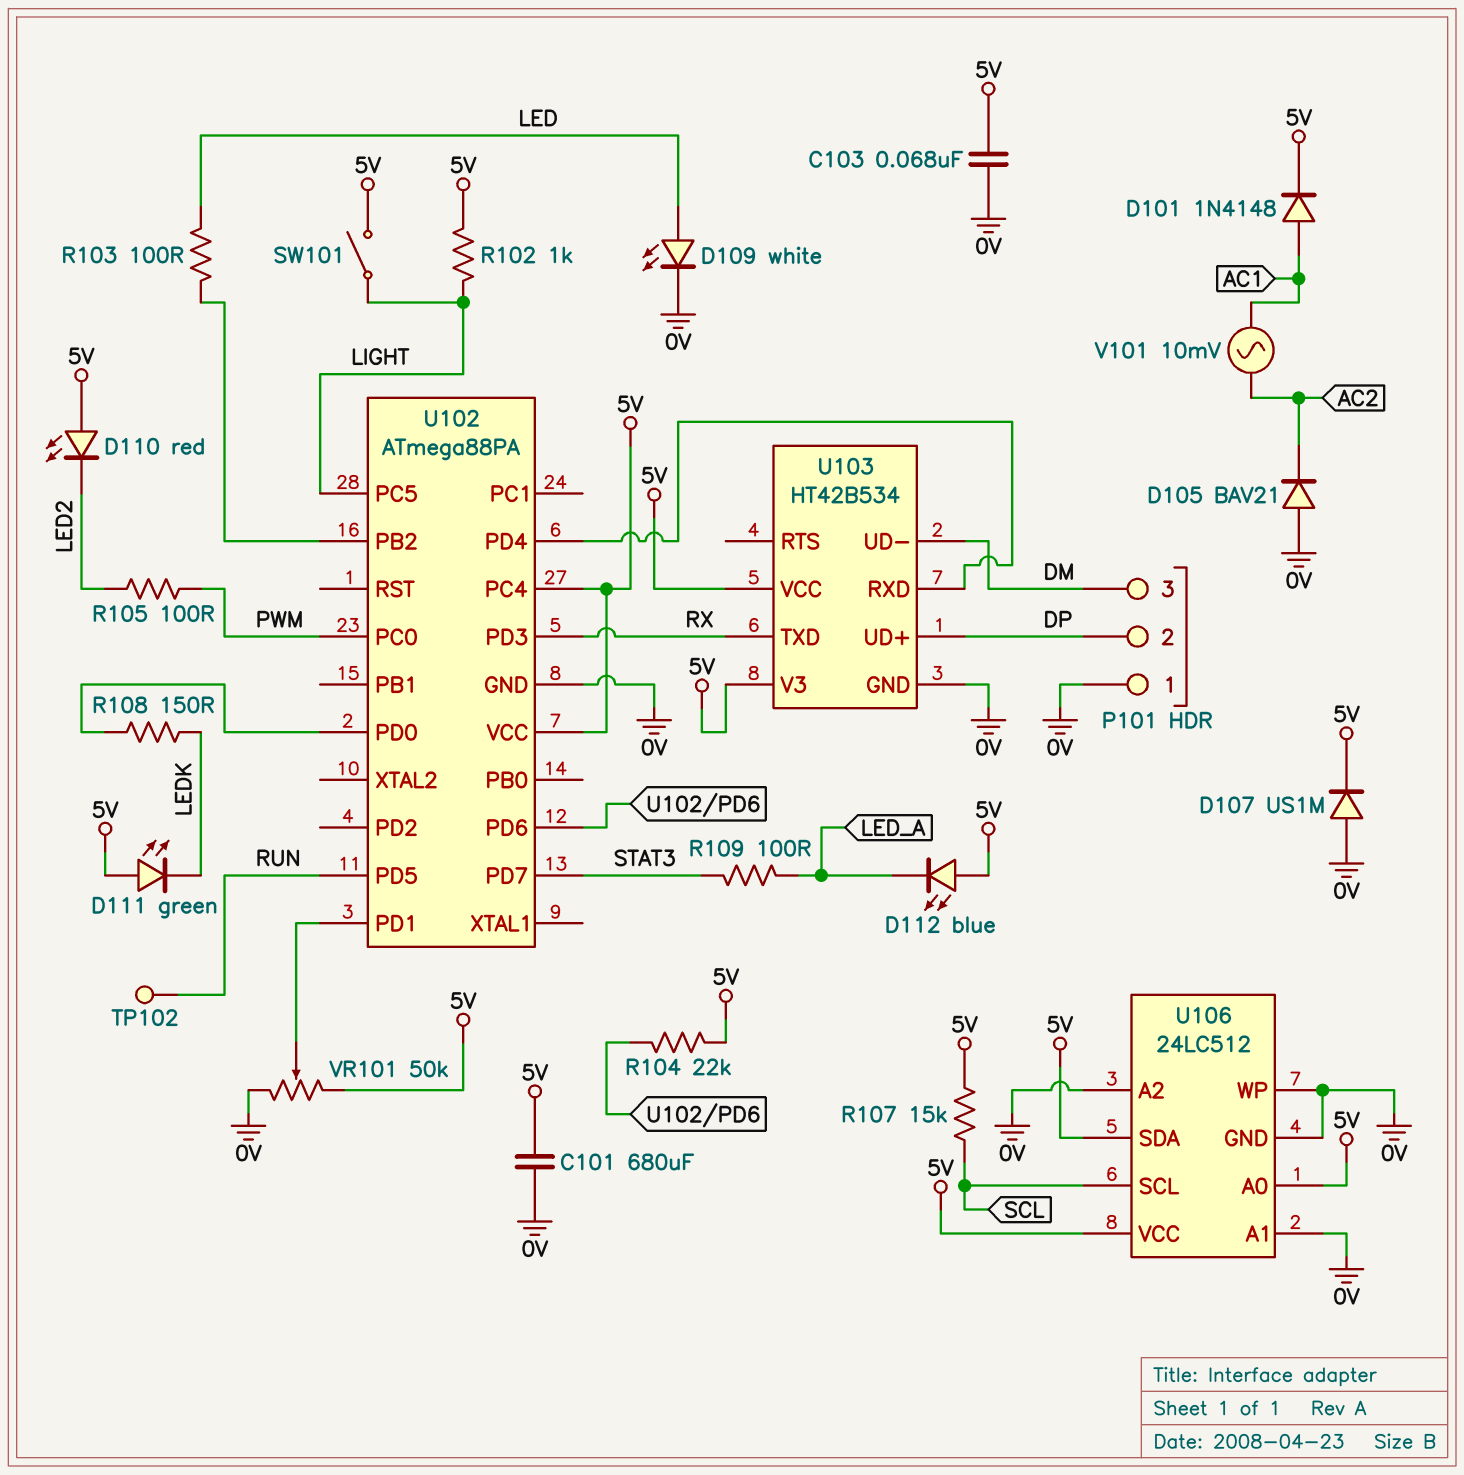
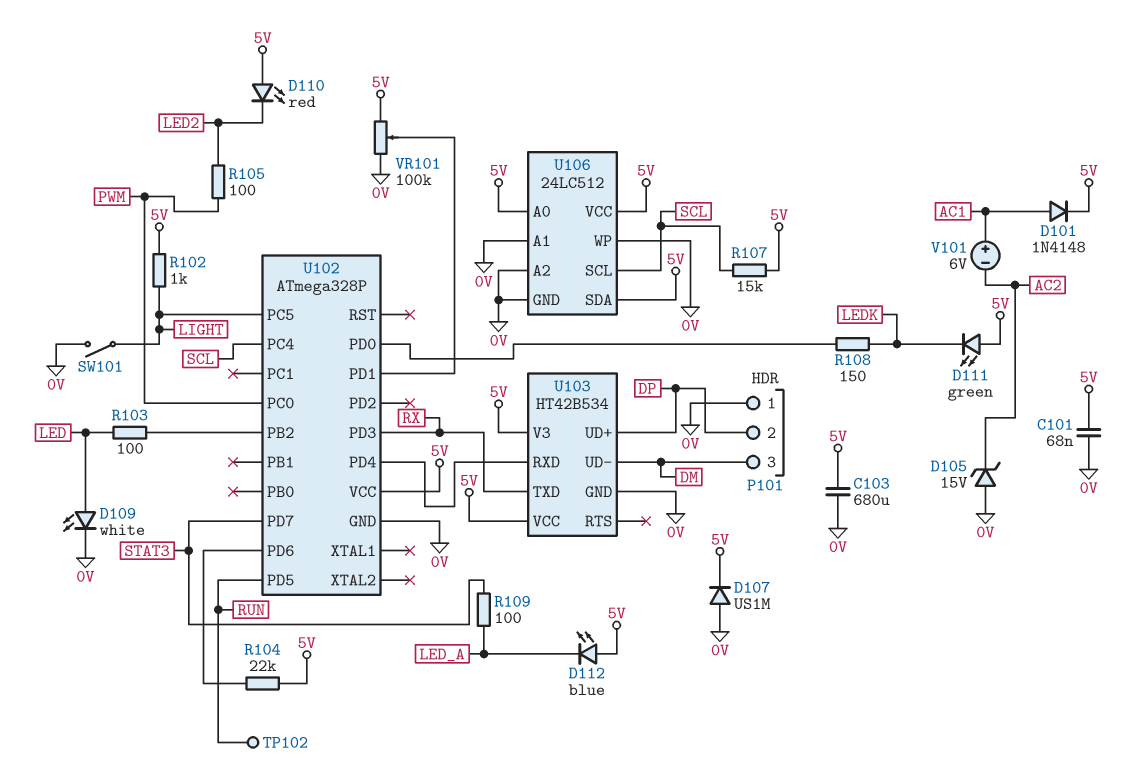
C101: 680uF (0V, 5V) -> 68nF (0V, 5V)
C103: 68nF (0V, 5V) -> 680uF (0V, 5V)
D105: diode BAV21 (A 0V, K AC2) -> zener 15V (A 0V, K AC2)
SW101: switch (5V, LIGHT) -> switch (0V, LIGHT)
U102: ATmega88PA -> ATmega328P
U102 pin PC4: 5V -> SCL
V101: AC 10mV (AC1, AC2) -> 6V (plus AC1, minus AC2)
VR101: 50k (0V, 5V, wiper U102/PD1) -> 100k (0V, 5V, wiper U102/PD1)

